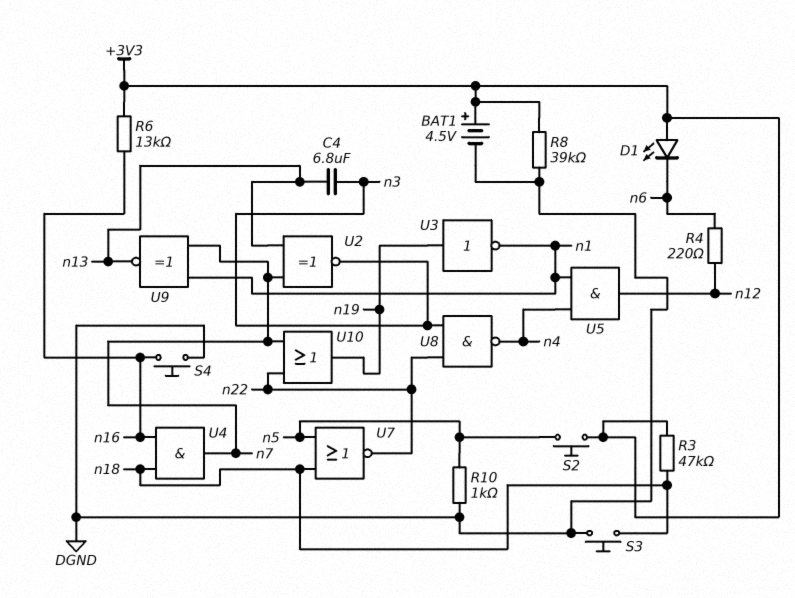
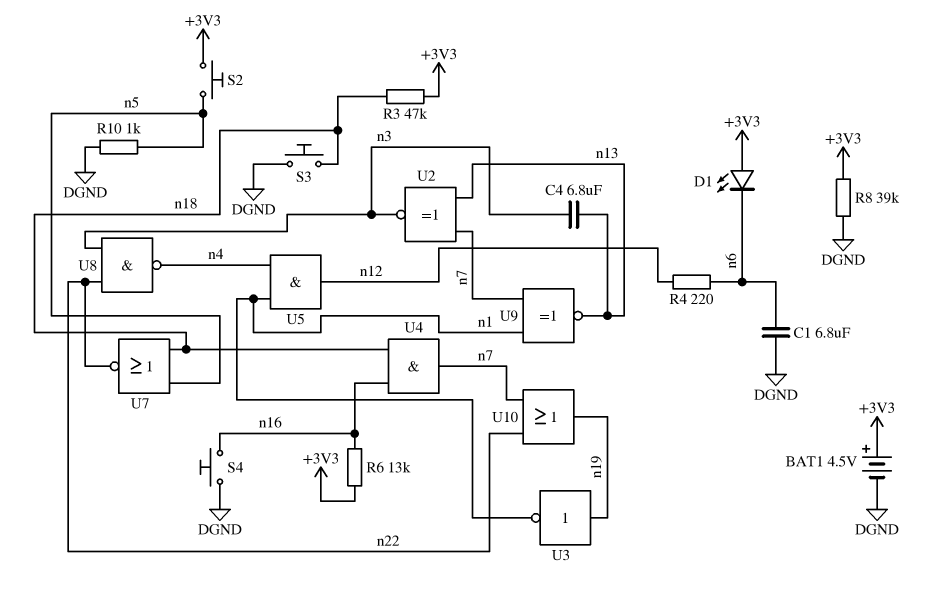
C1: none -> 6.8uF (DGND, n6)

